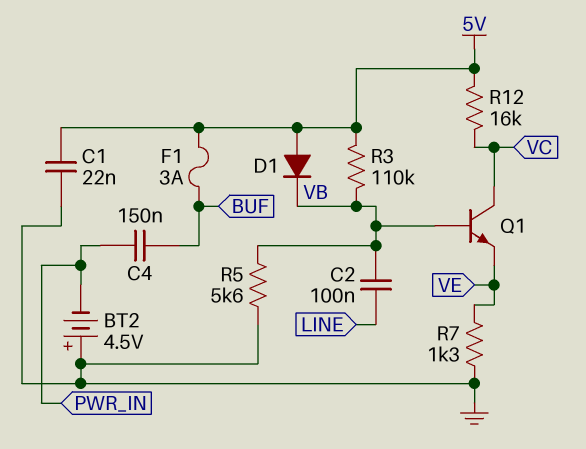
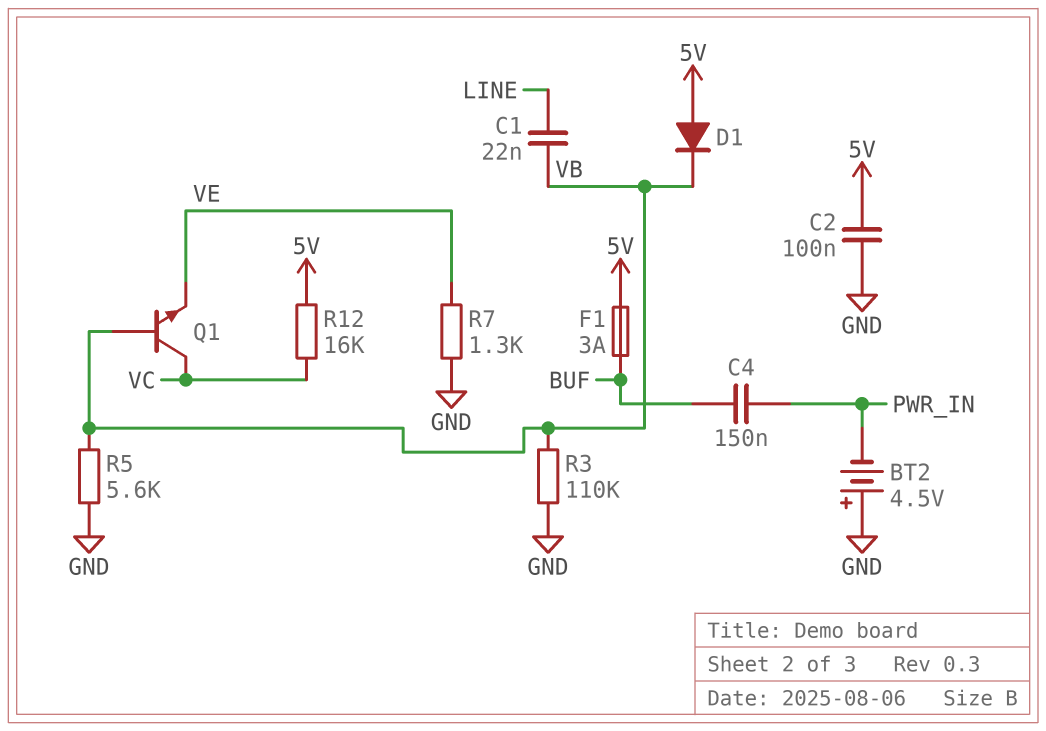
C1: 22nF (5V, GND) -> 22nF (LINE, VB)
C2: 100nF (LINE, VB) -> 100nF (5V, GND)
R3: 110k (5V, VB) -> 110k (GND, VB)

